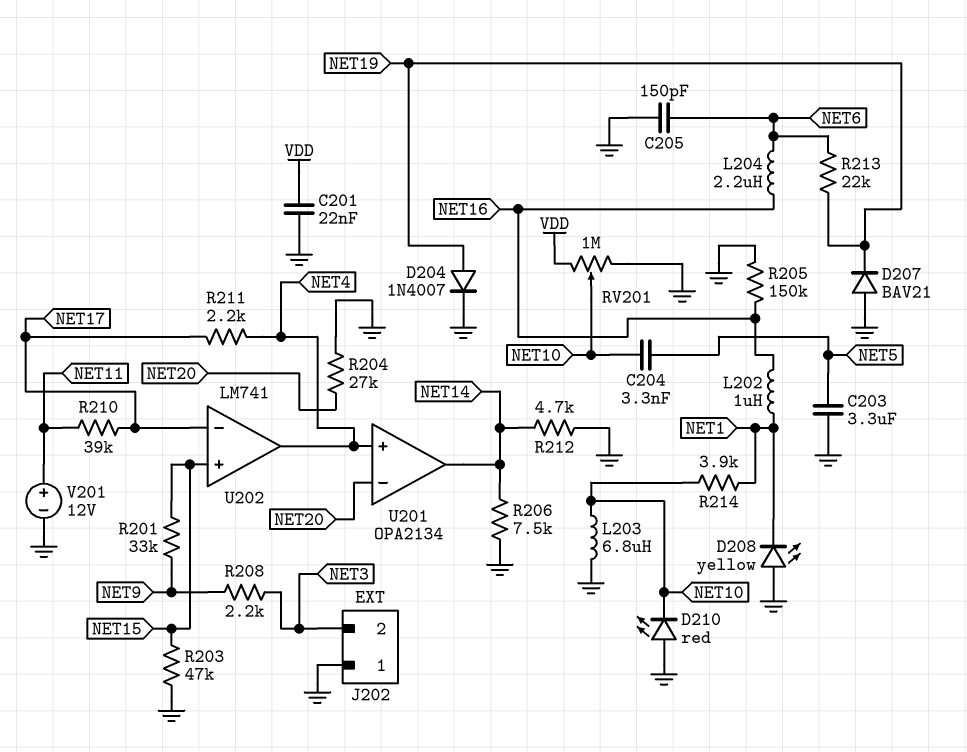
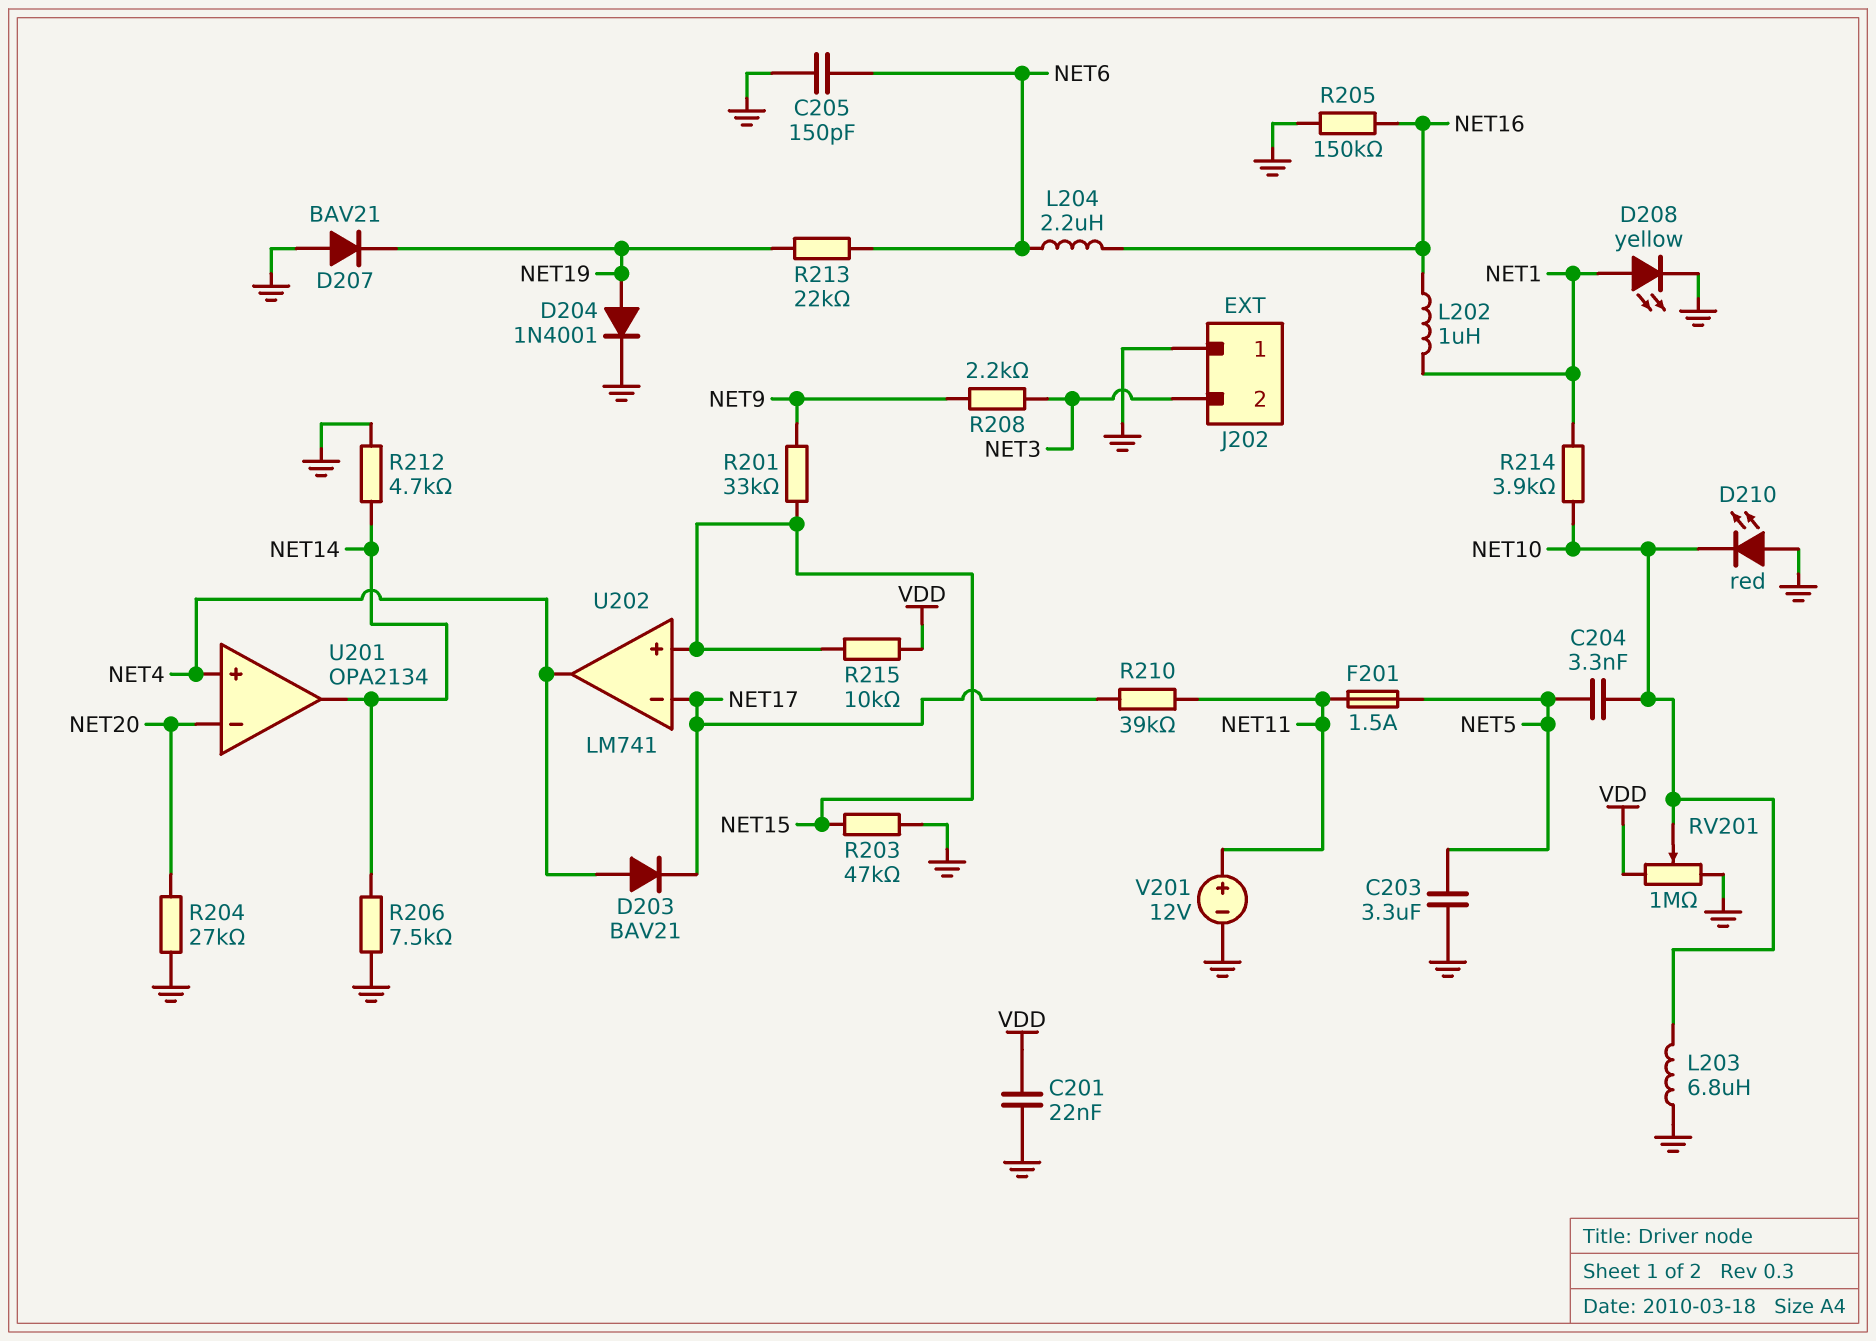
D203: none -> diode BAV21 (A NET4, K NET17)
D204: diode 1N4007 (A NET19, K GND) -> diode 1N4001 (A NET19, K GND)
D208: LED yellow (A GND, K NET1) -> LED yellow (A NET1, K GND)
F201: none -> 1.5A (NET5, NET11)
R211: 2.2k (NET4, NET17) -> none
R215: none -> 10k (NET15, VDD)

